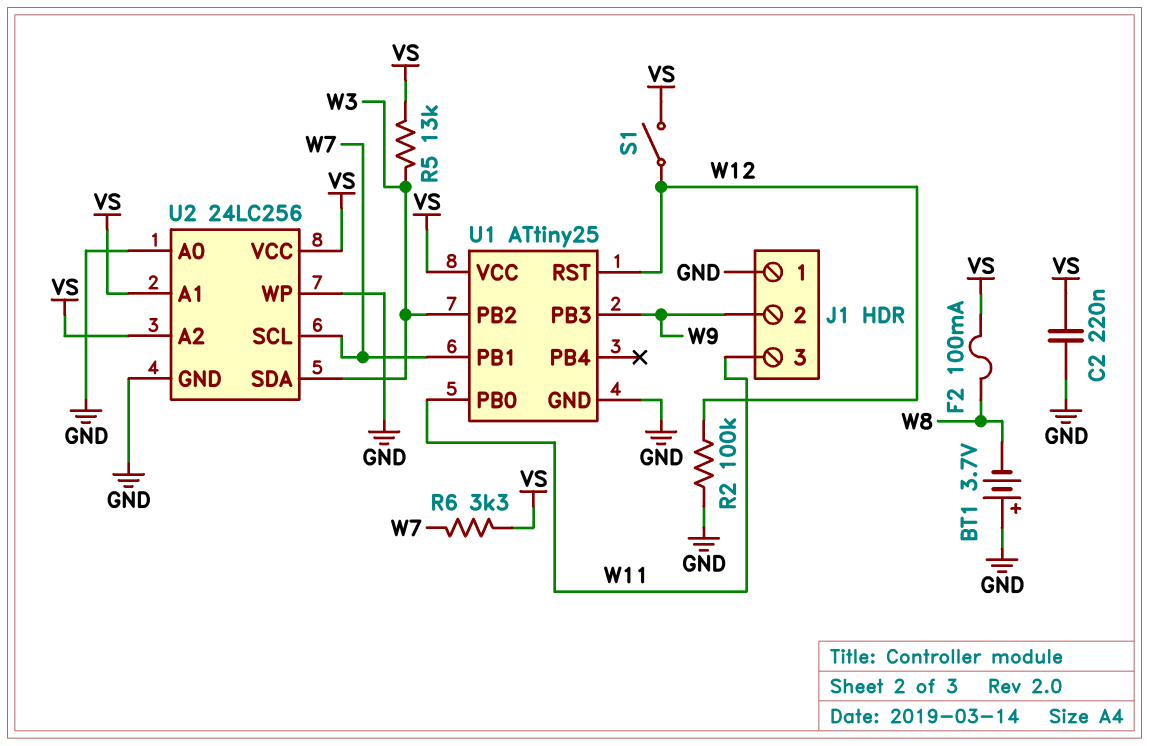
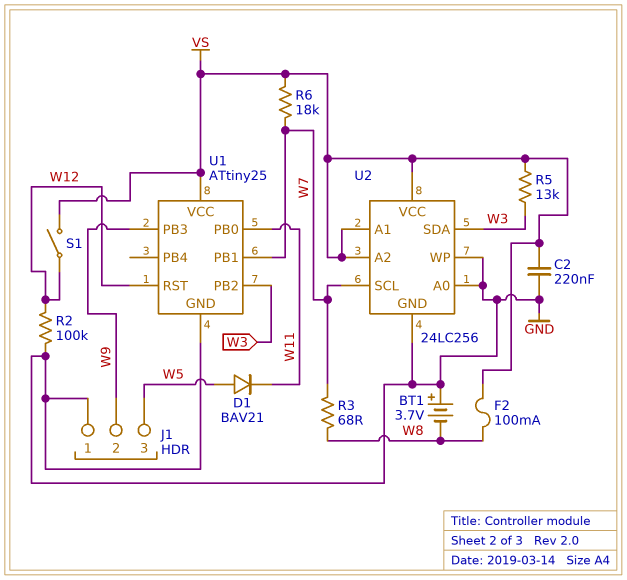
D1: none -> diode BAV21 (A W5, K W11)
J1 pin 3: W11 -> W5
R3: none -> 68 (W7, W8)
R6: 3.3k (VS, W7) -> 18k (VS, W7)

